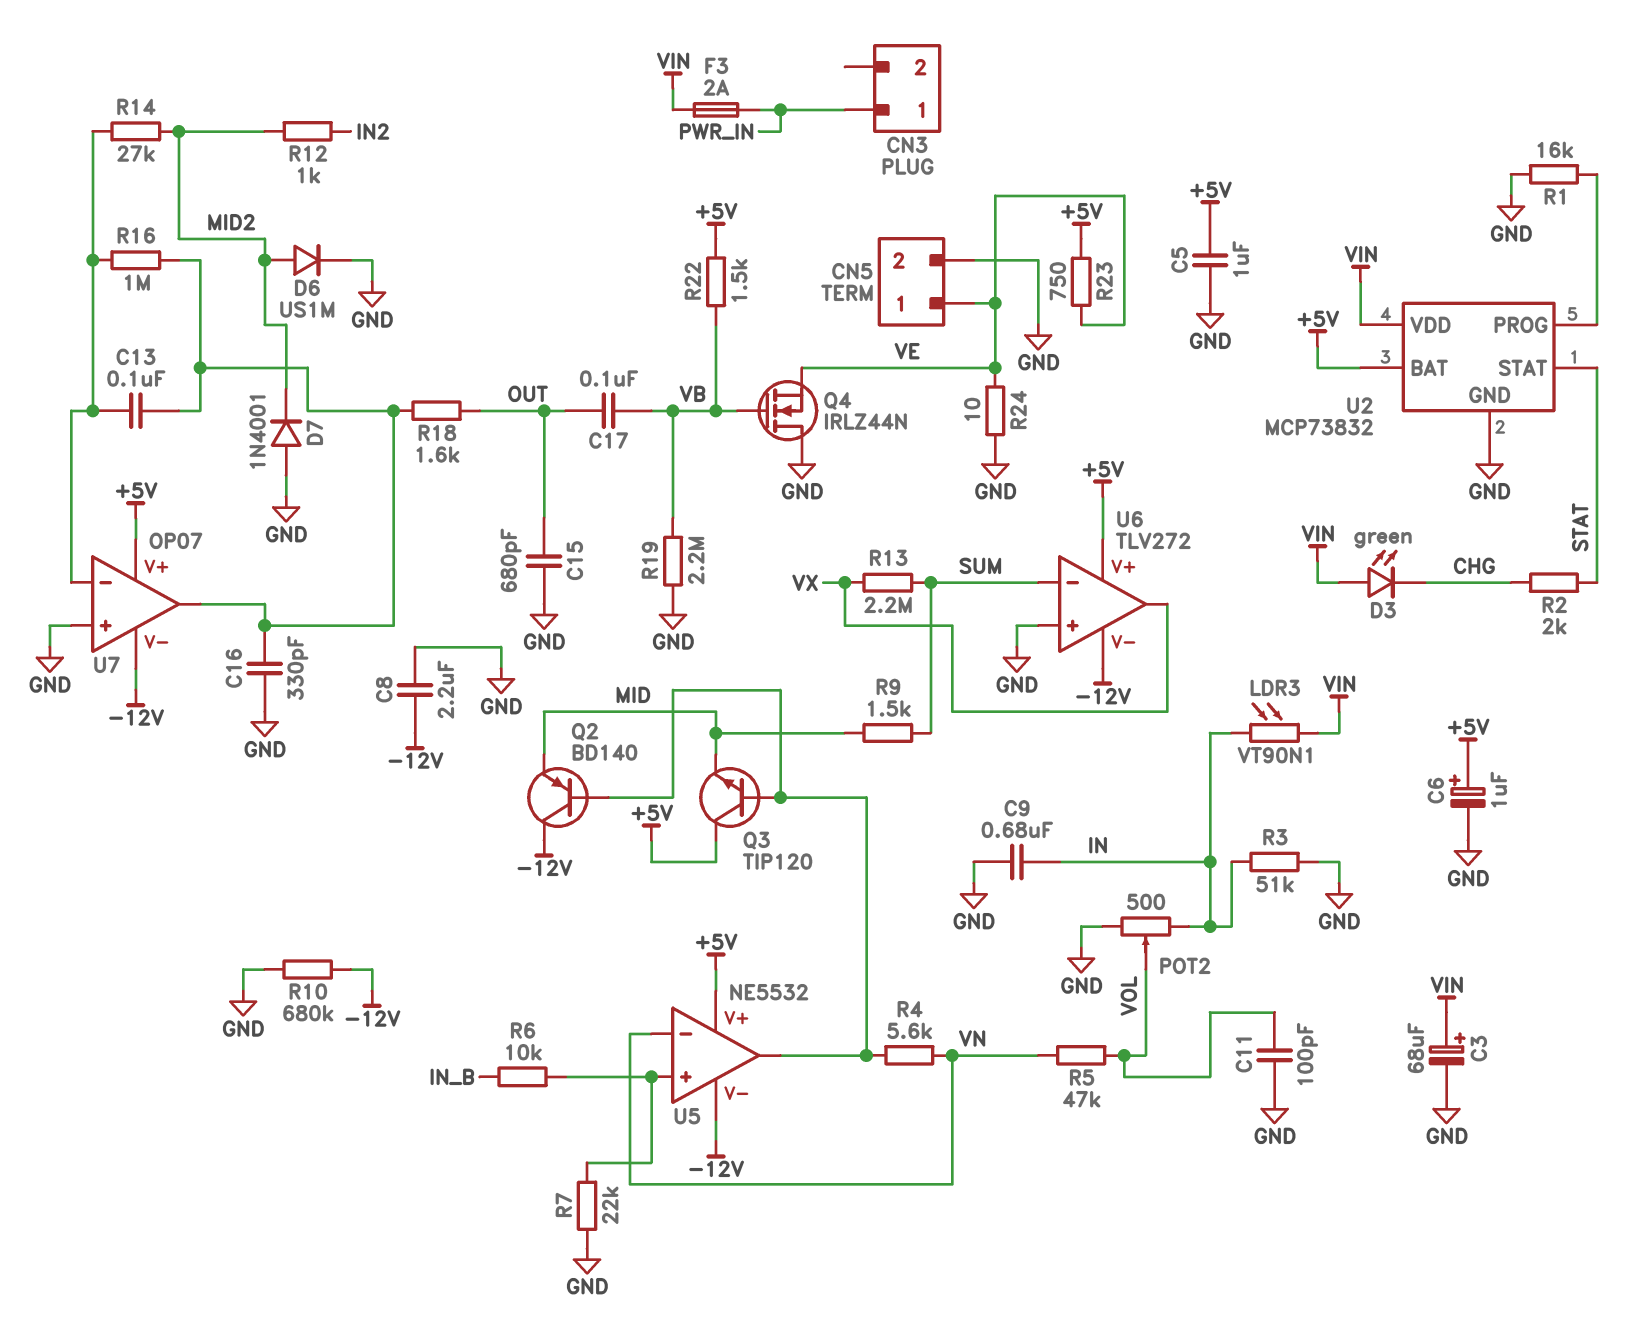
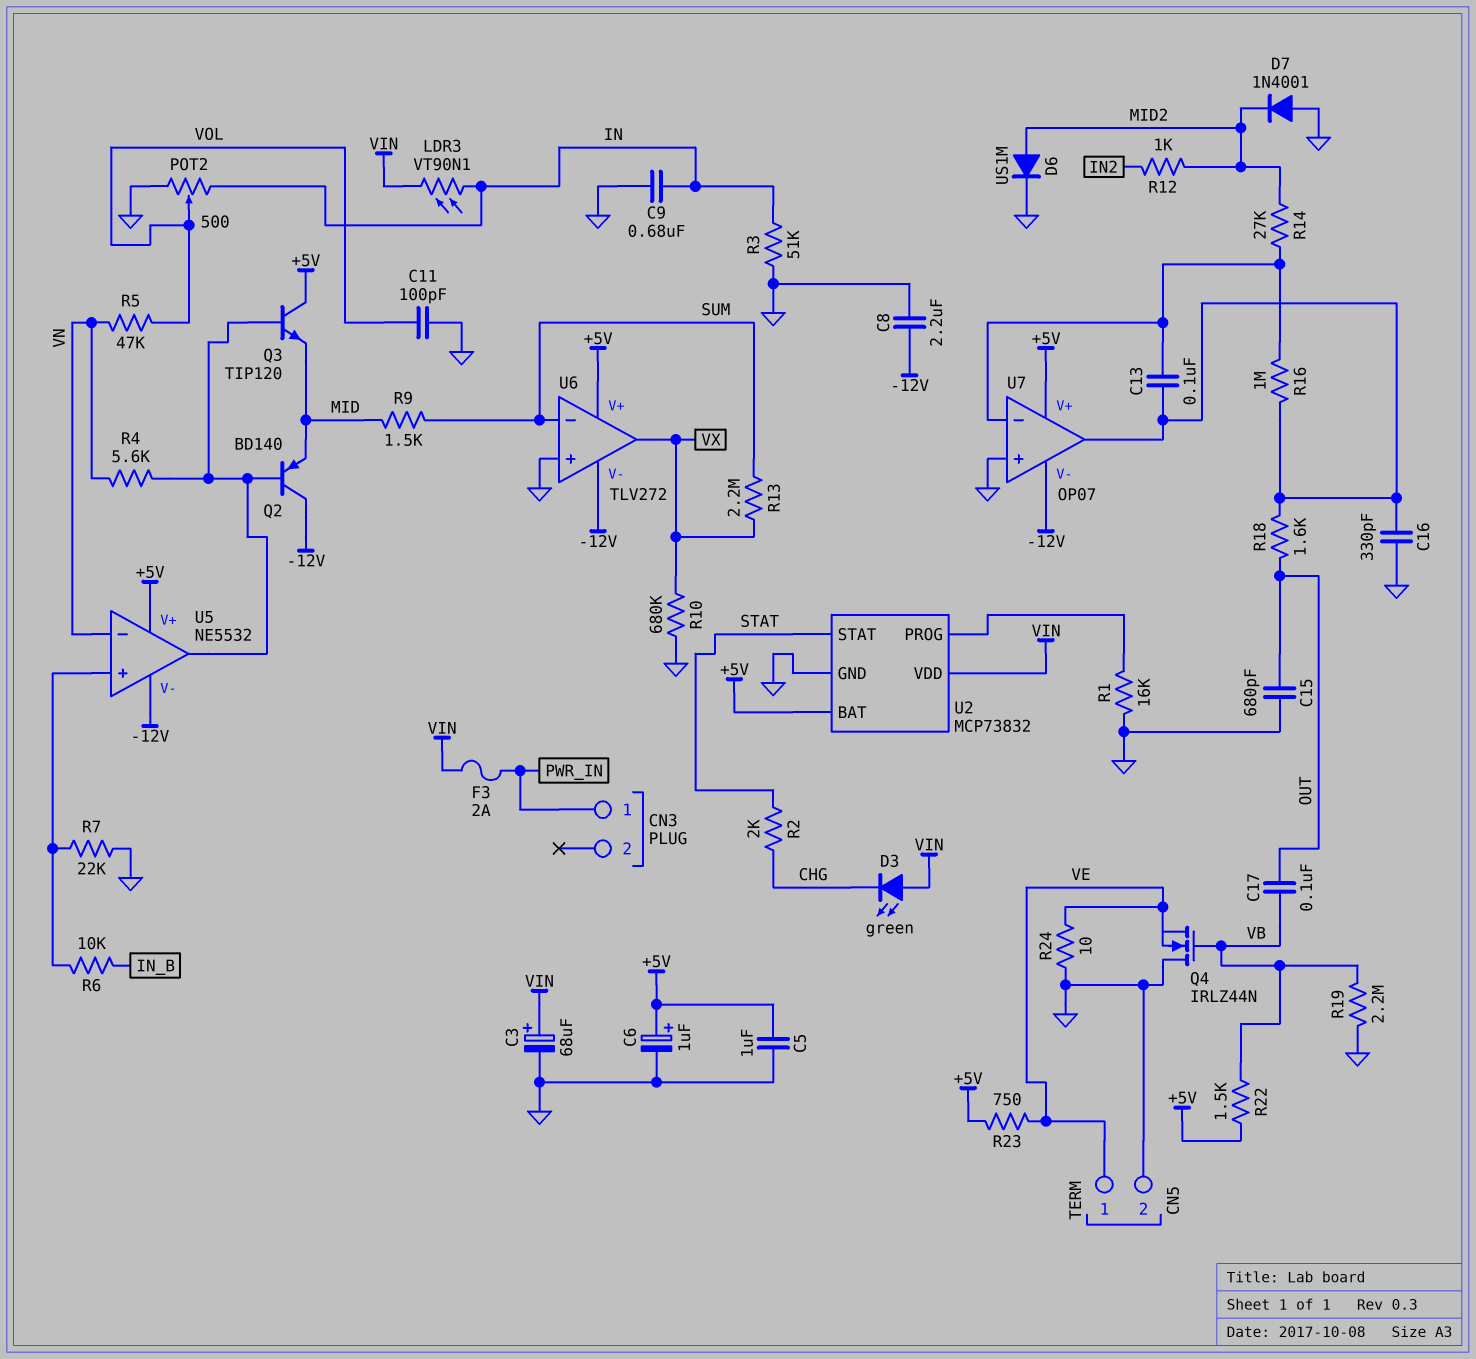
R10: 680k (-12V, GND) -> 680k (GND, VX)

